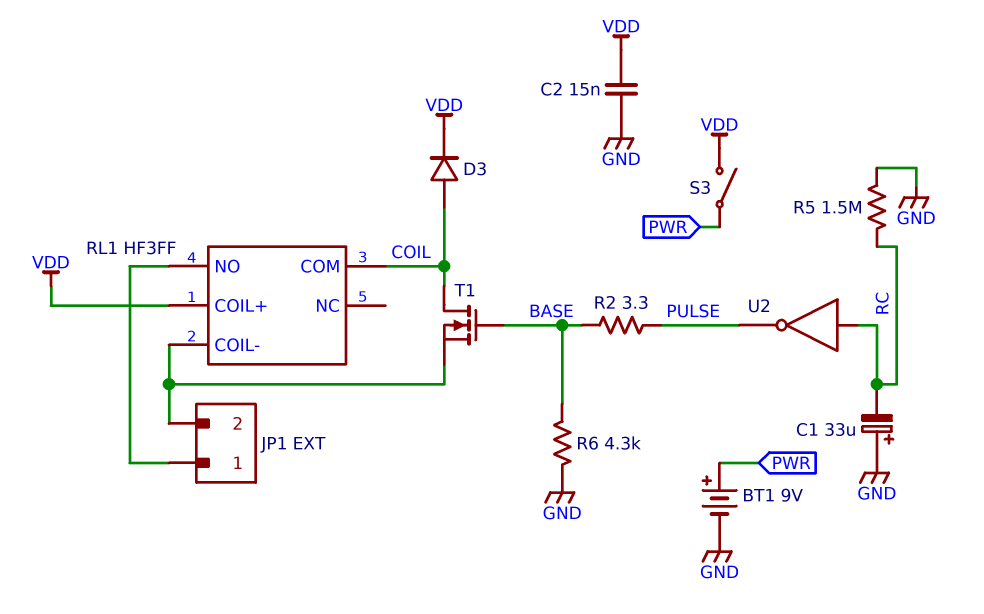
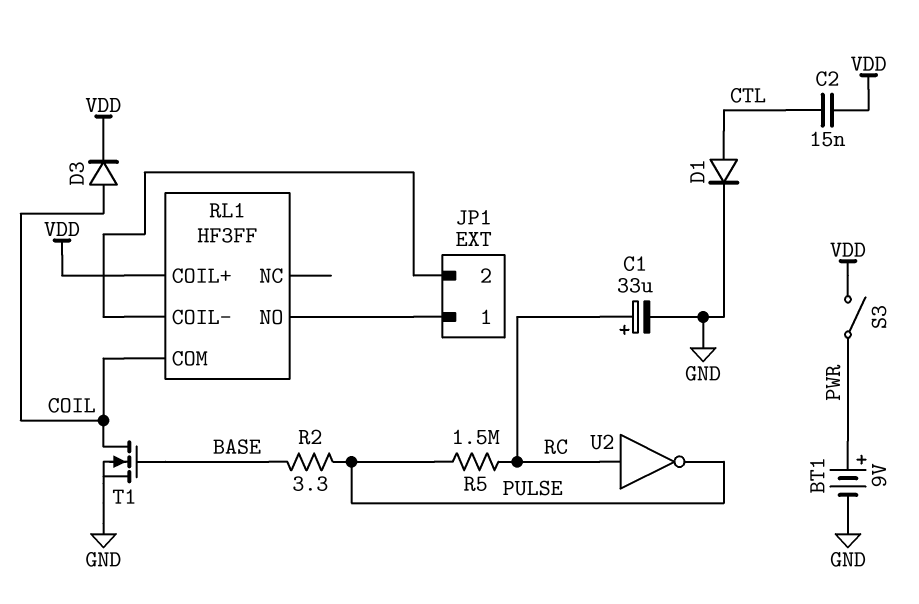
C1: 33uF (plus GND, minus RC) -> 33uF (plus RC, minus GND)
C2: 15nF (GND, VDD) -> 15nF (CTL, VDD)
D1: none -> diode (A CTL, K GND)
R5: 1.5M (GND, RC) -> 1.5M (PULSE, RC)
R6: 4.3k (BASE, GND) -> none
T1: NMOS (G BASE, D COIL, S JP1/2) -> NMOS (G BASE, D COIL, S GND)

